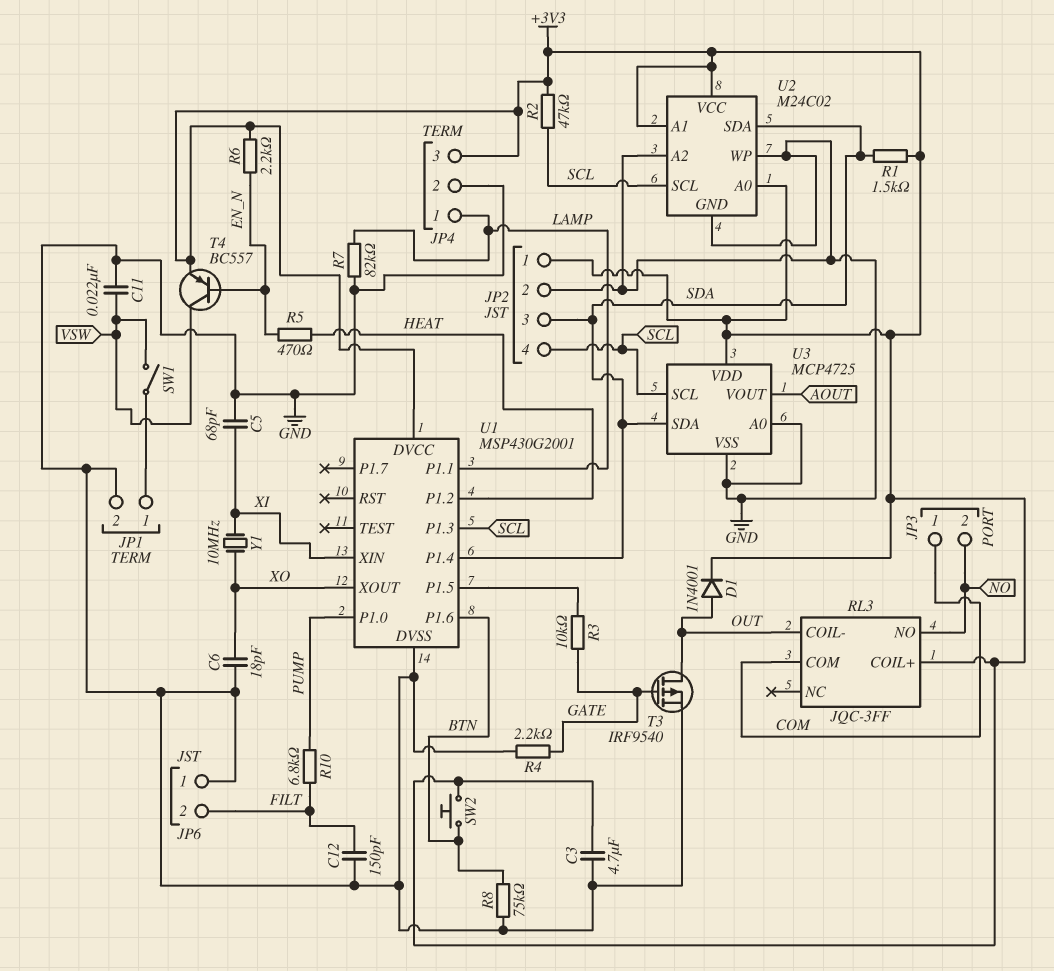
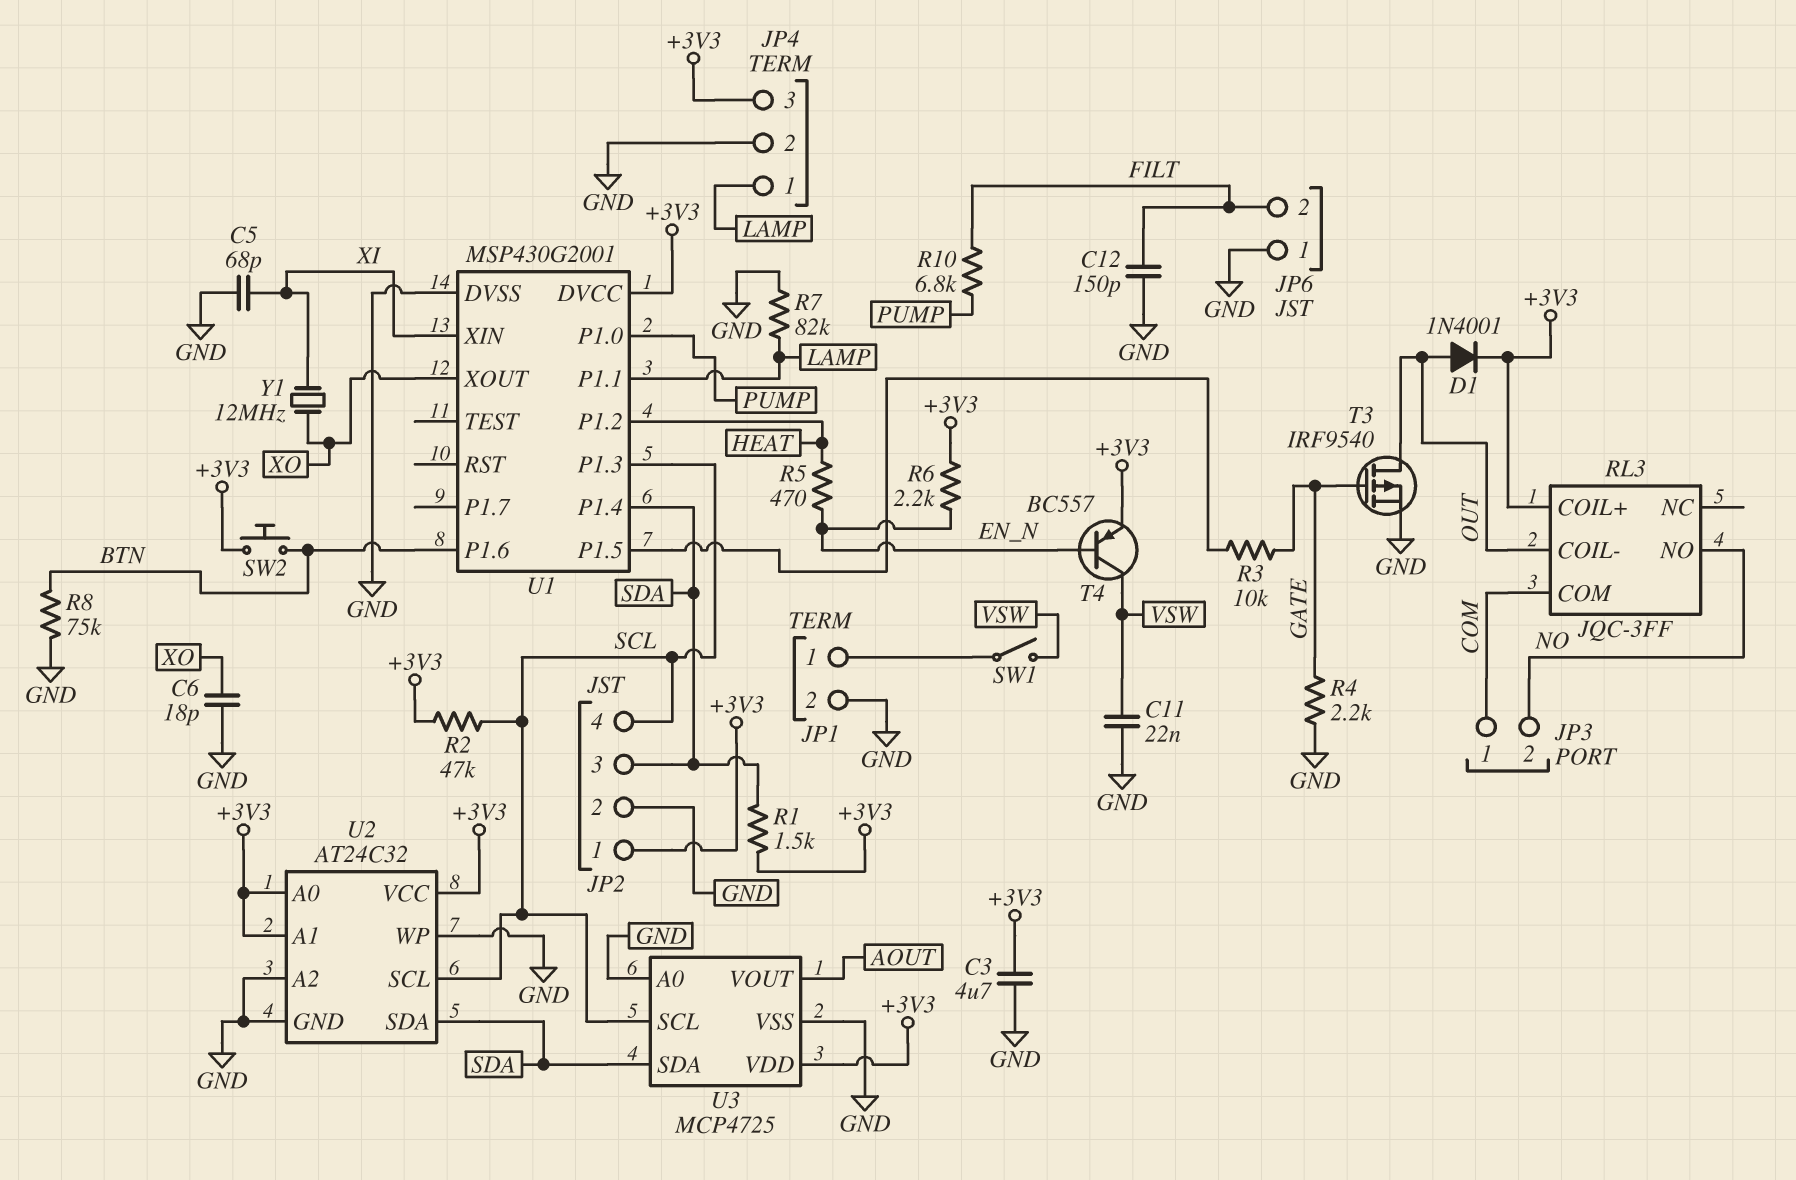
U2: M24C02 -> AT24C32
Y1: 10MHz (XI, XO) -> 12MHz (XI, XO)

